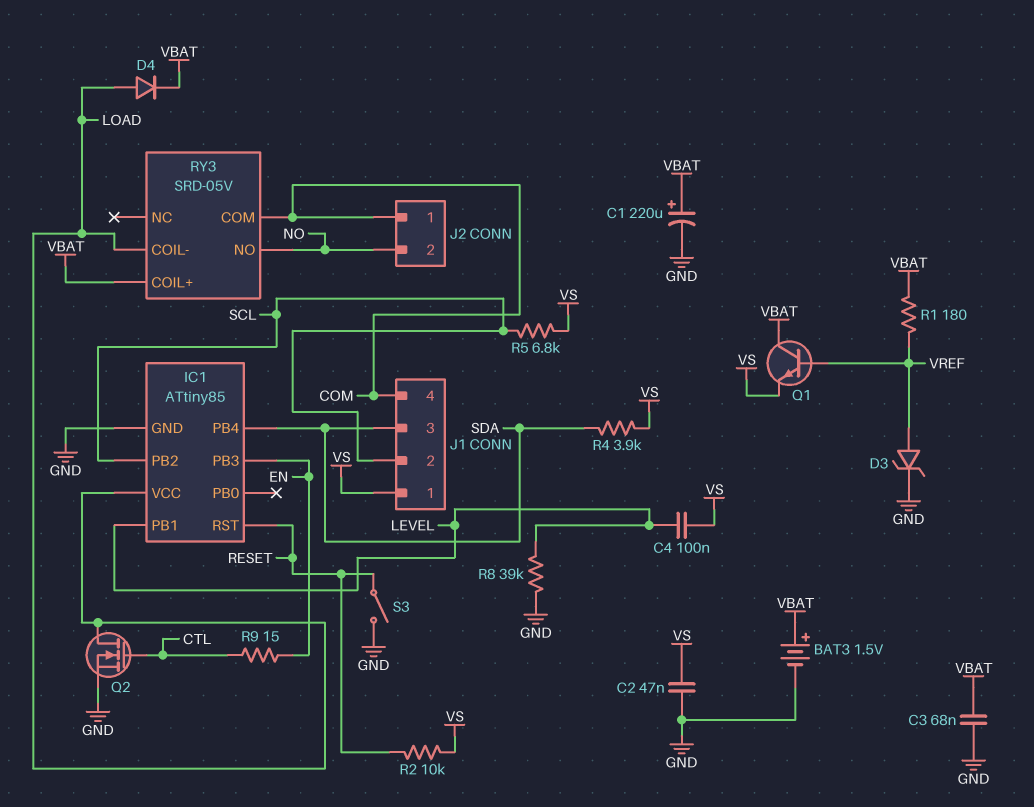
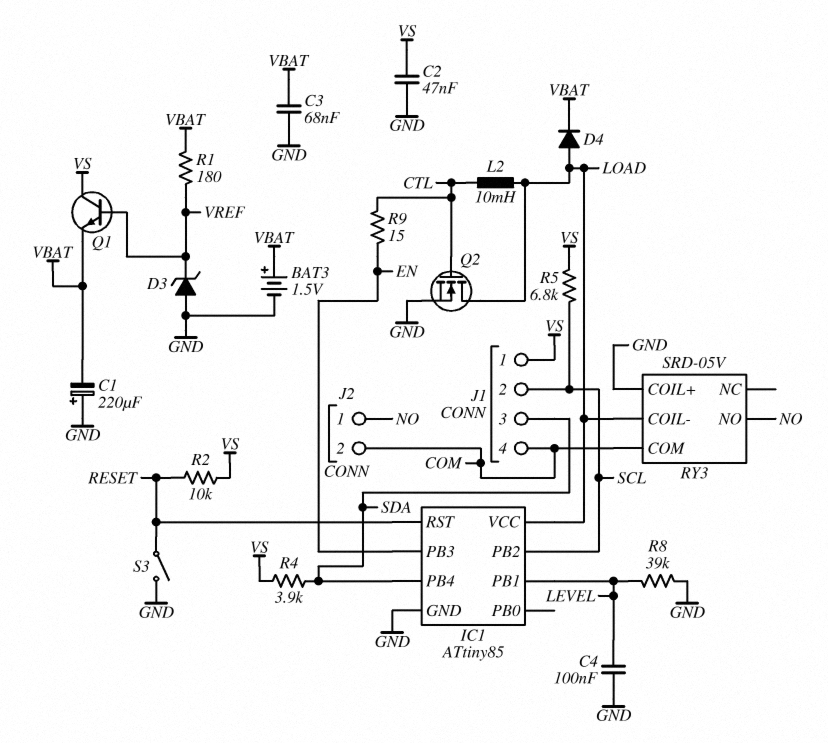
C1: 220uF (plus VBAT, minus GND) -> 220uF (plus GND, minus VBAT)
C4: 100nF (LEVEL, VS) -> 100nF (GND, LEVEL)
D3: zener (A VREF, K GND) -> zener (A GND, K VREF)
J2 pin 1: COM -> NO
J2 pin 2: NO -> COM
L2: none -> 10mH (CTL, LOAD)
Q1: NPN (B VREF, C VBAT, E VS) -> NPN (B VREF, C VS, E VBAT)
RY3 pin COIL+: VBAT -> GND

